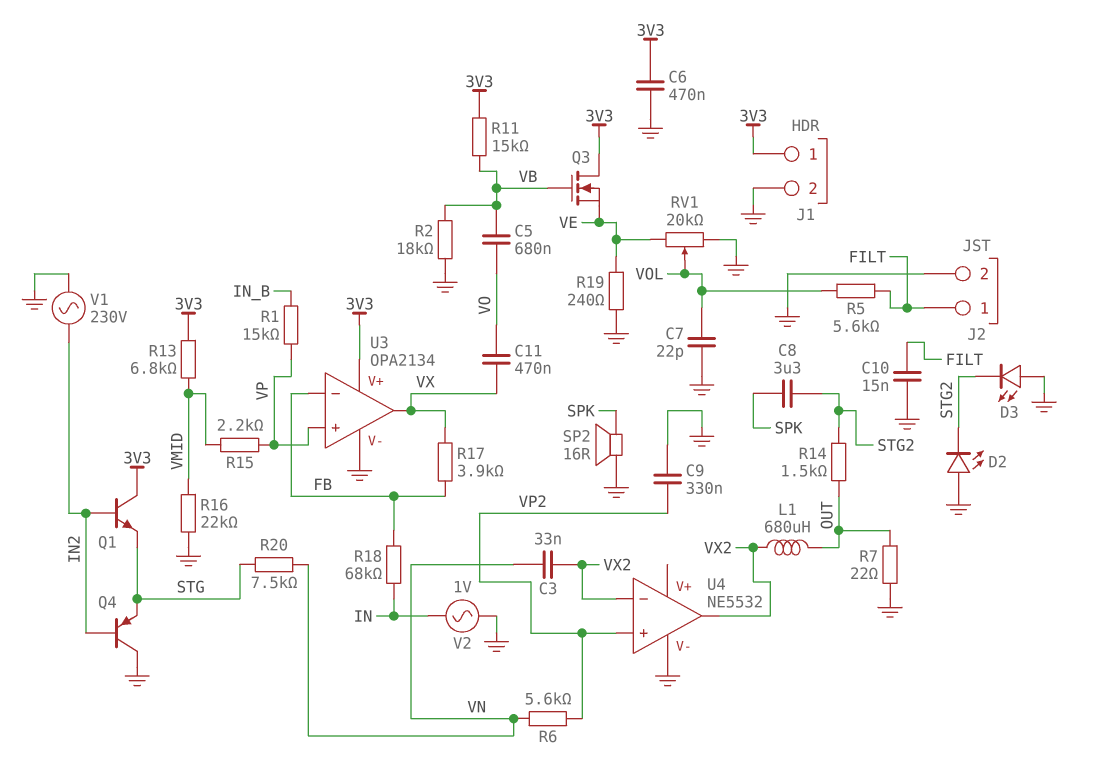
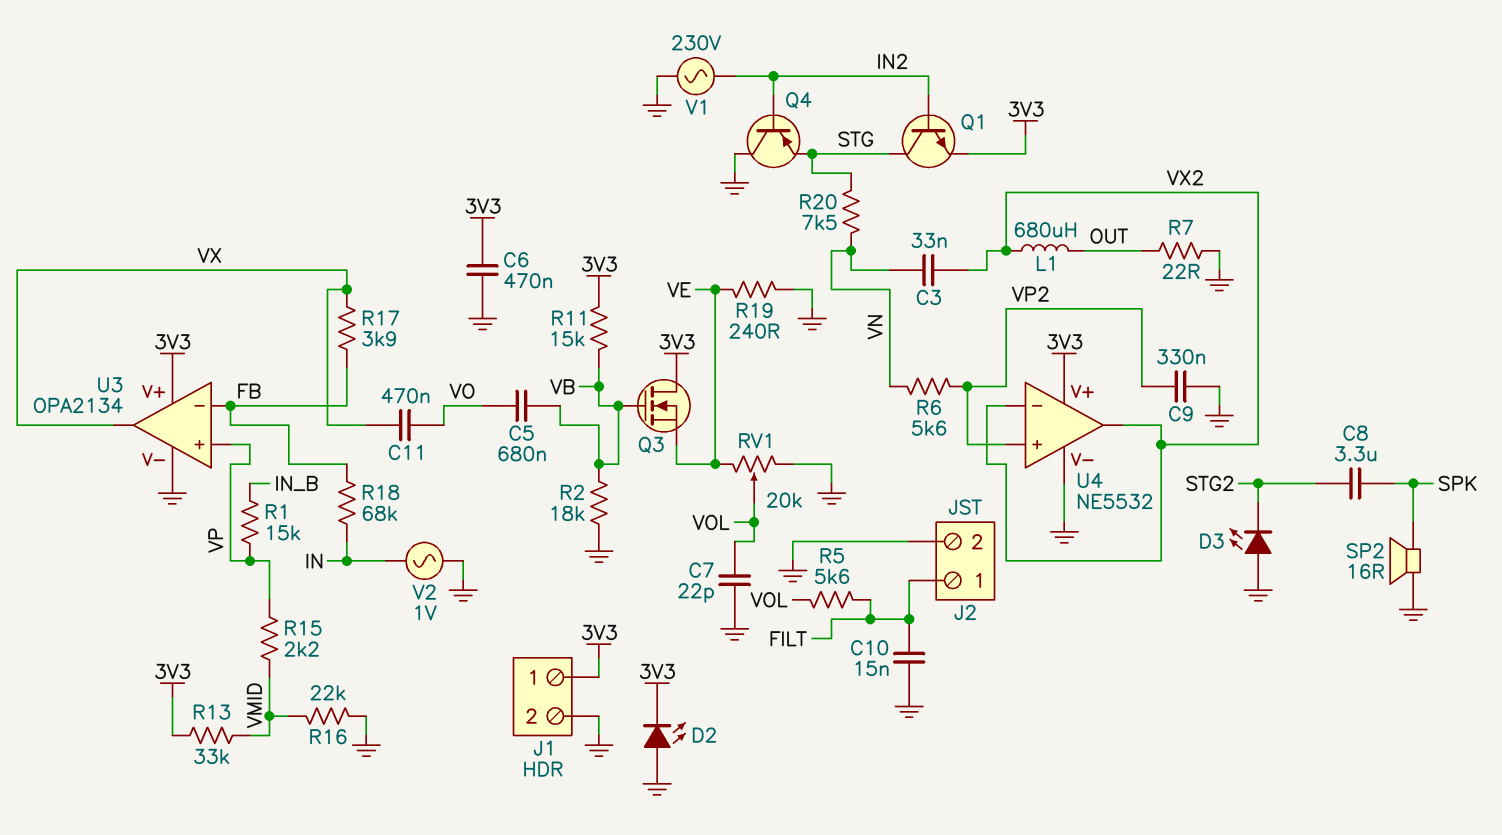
D2: LED (A GND, K STG2) -> LED (A GND, K 3V3)
Q1: NPN (B IN2, C 3V3, E STG) -> NPN (B IN2, C STG, E 3V3)
R13: 6.8k (3V3, VMID) -> 33k (3V3, VMID)
R14: 1.5k (OUT, STG2) -> none
U4 pin V+: none -> 3V3

